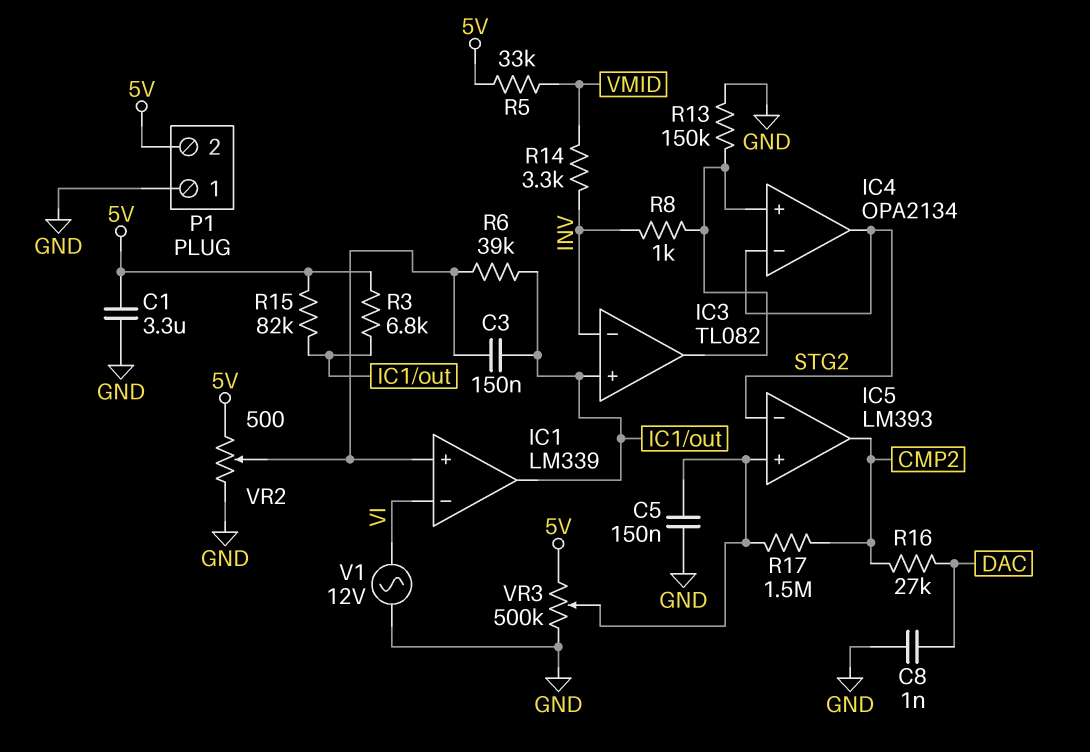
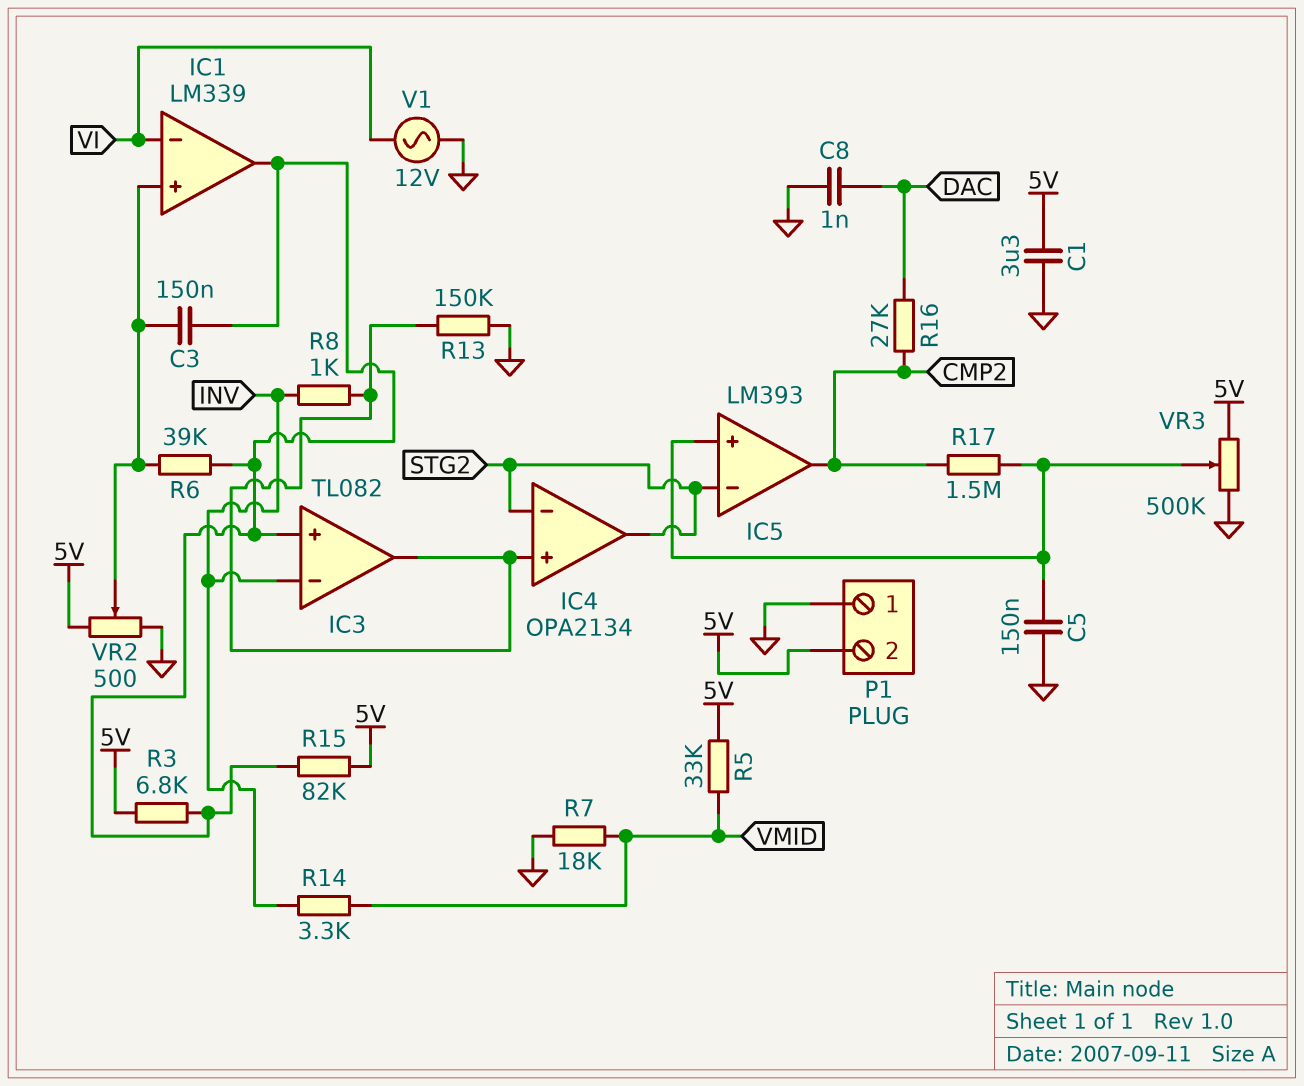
R7: none -> 18k (GND, VMID)

